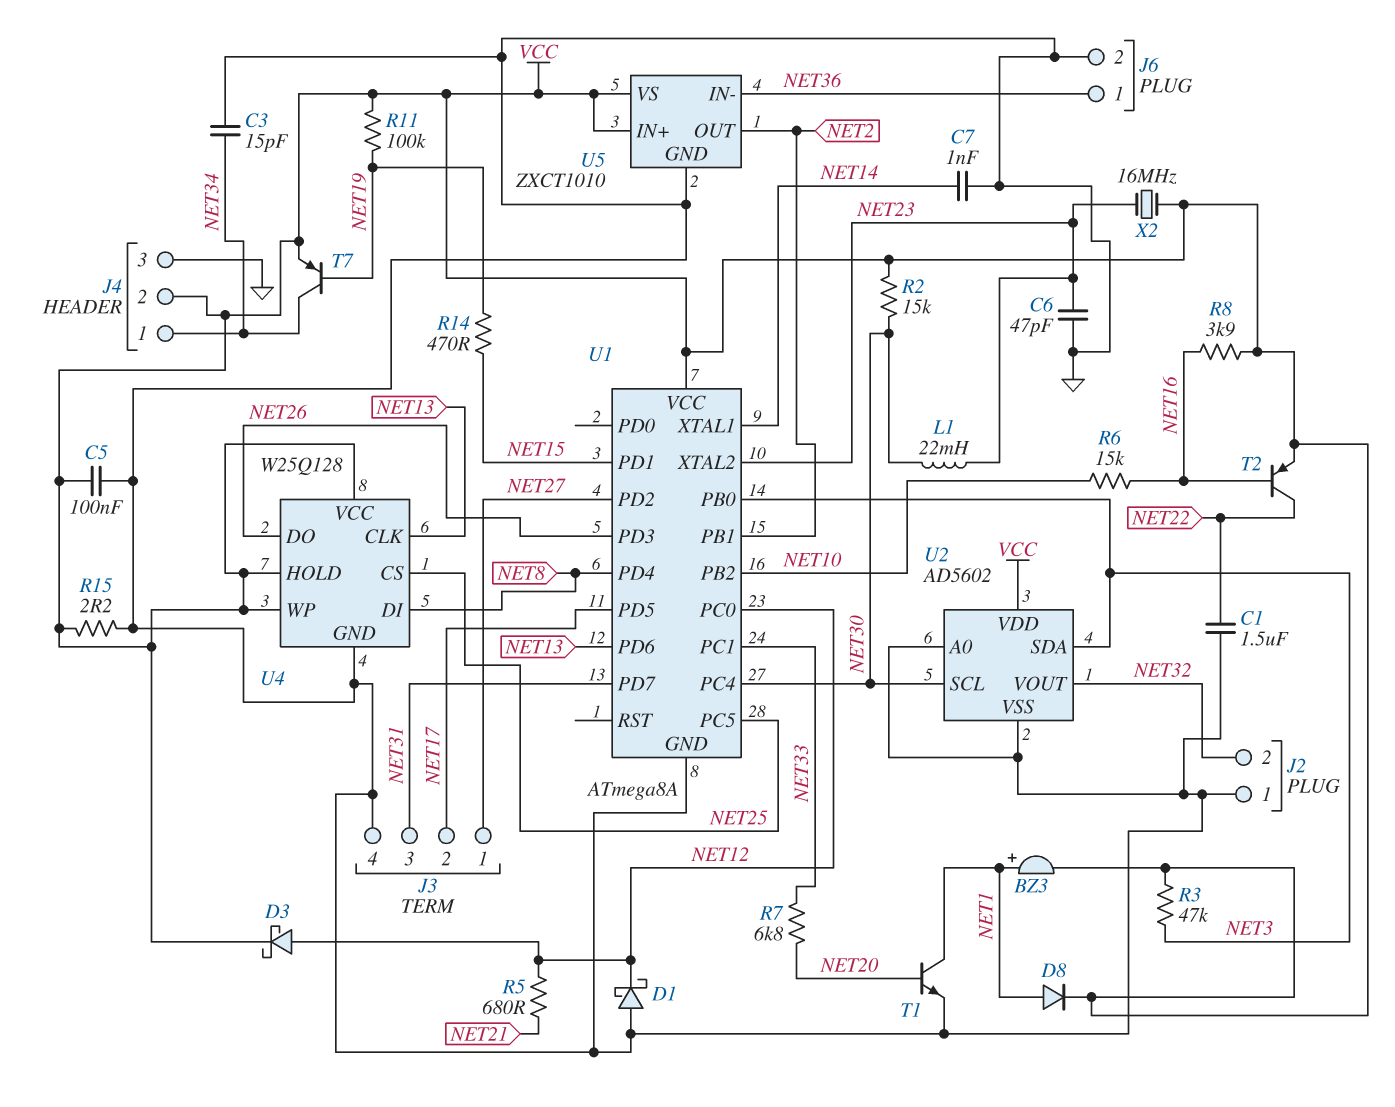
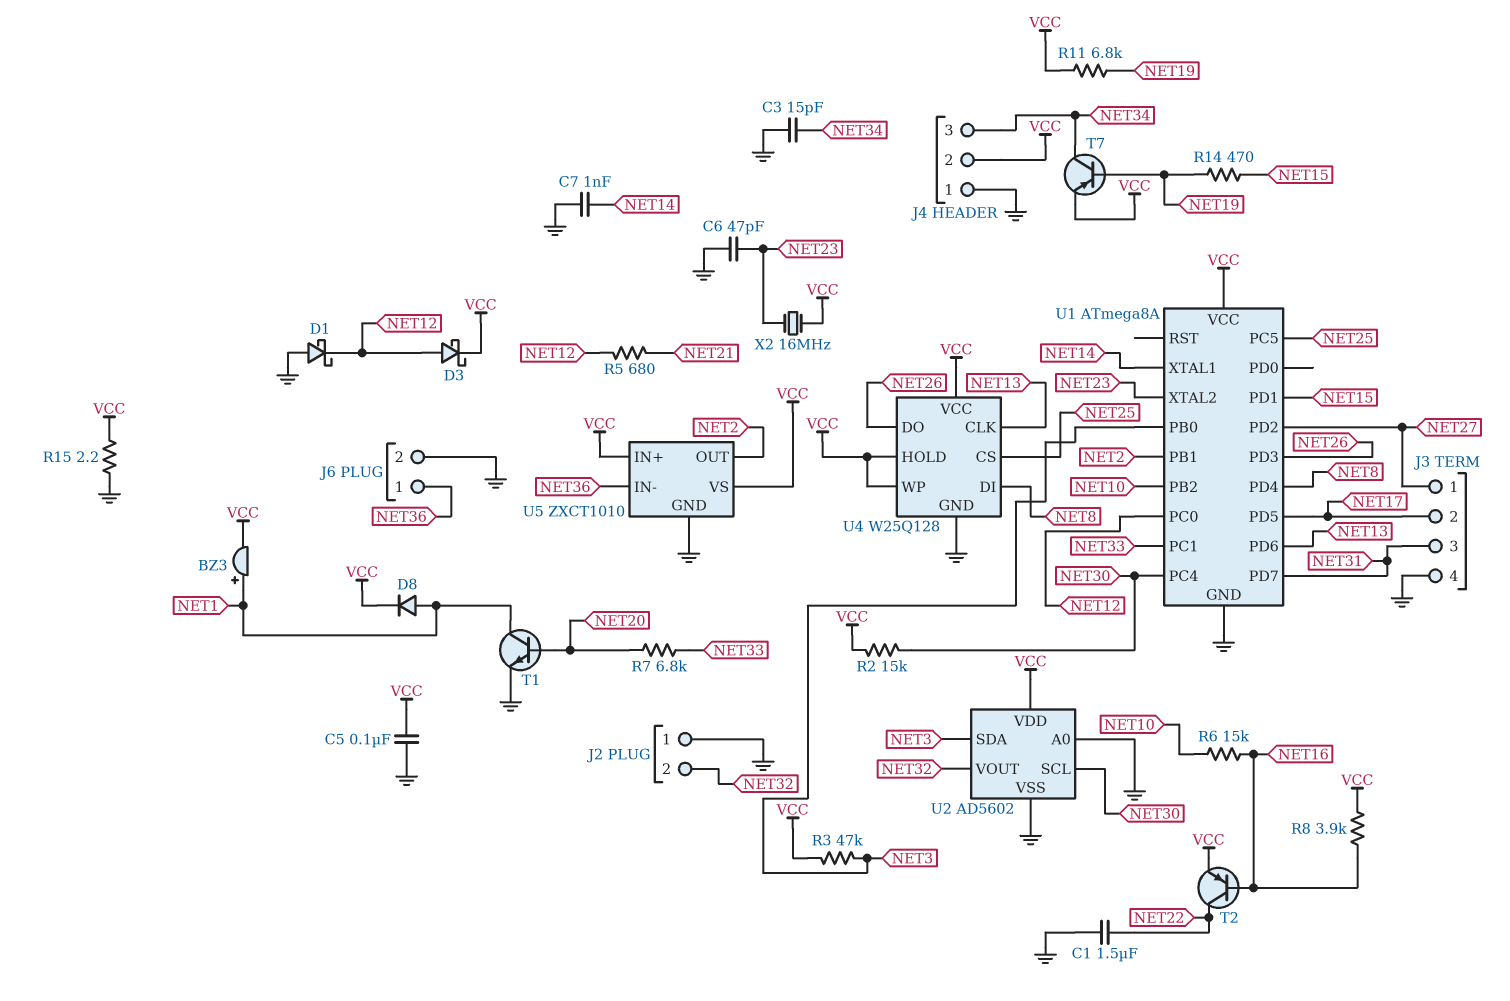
J4 pin 1: NET34 -> GND
J4 pin 3: GND -> NET34
L1: 22mH (NET23, NET30) -> none
R11: 100k (NET19, VCC) -> 6.8k (NET19, VCC)

